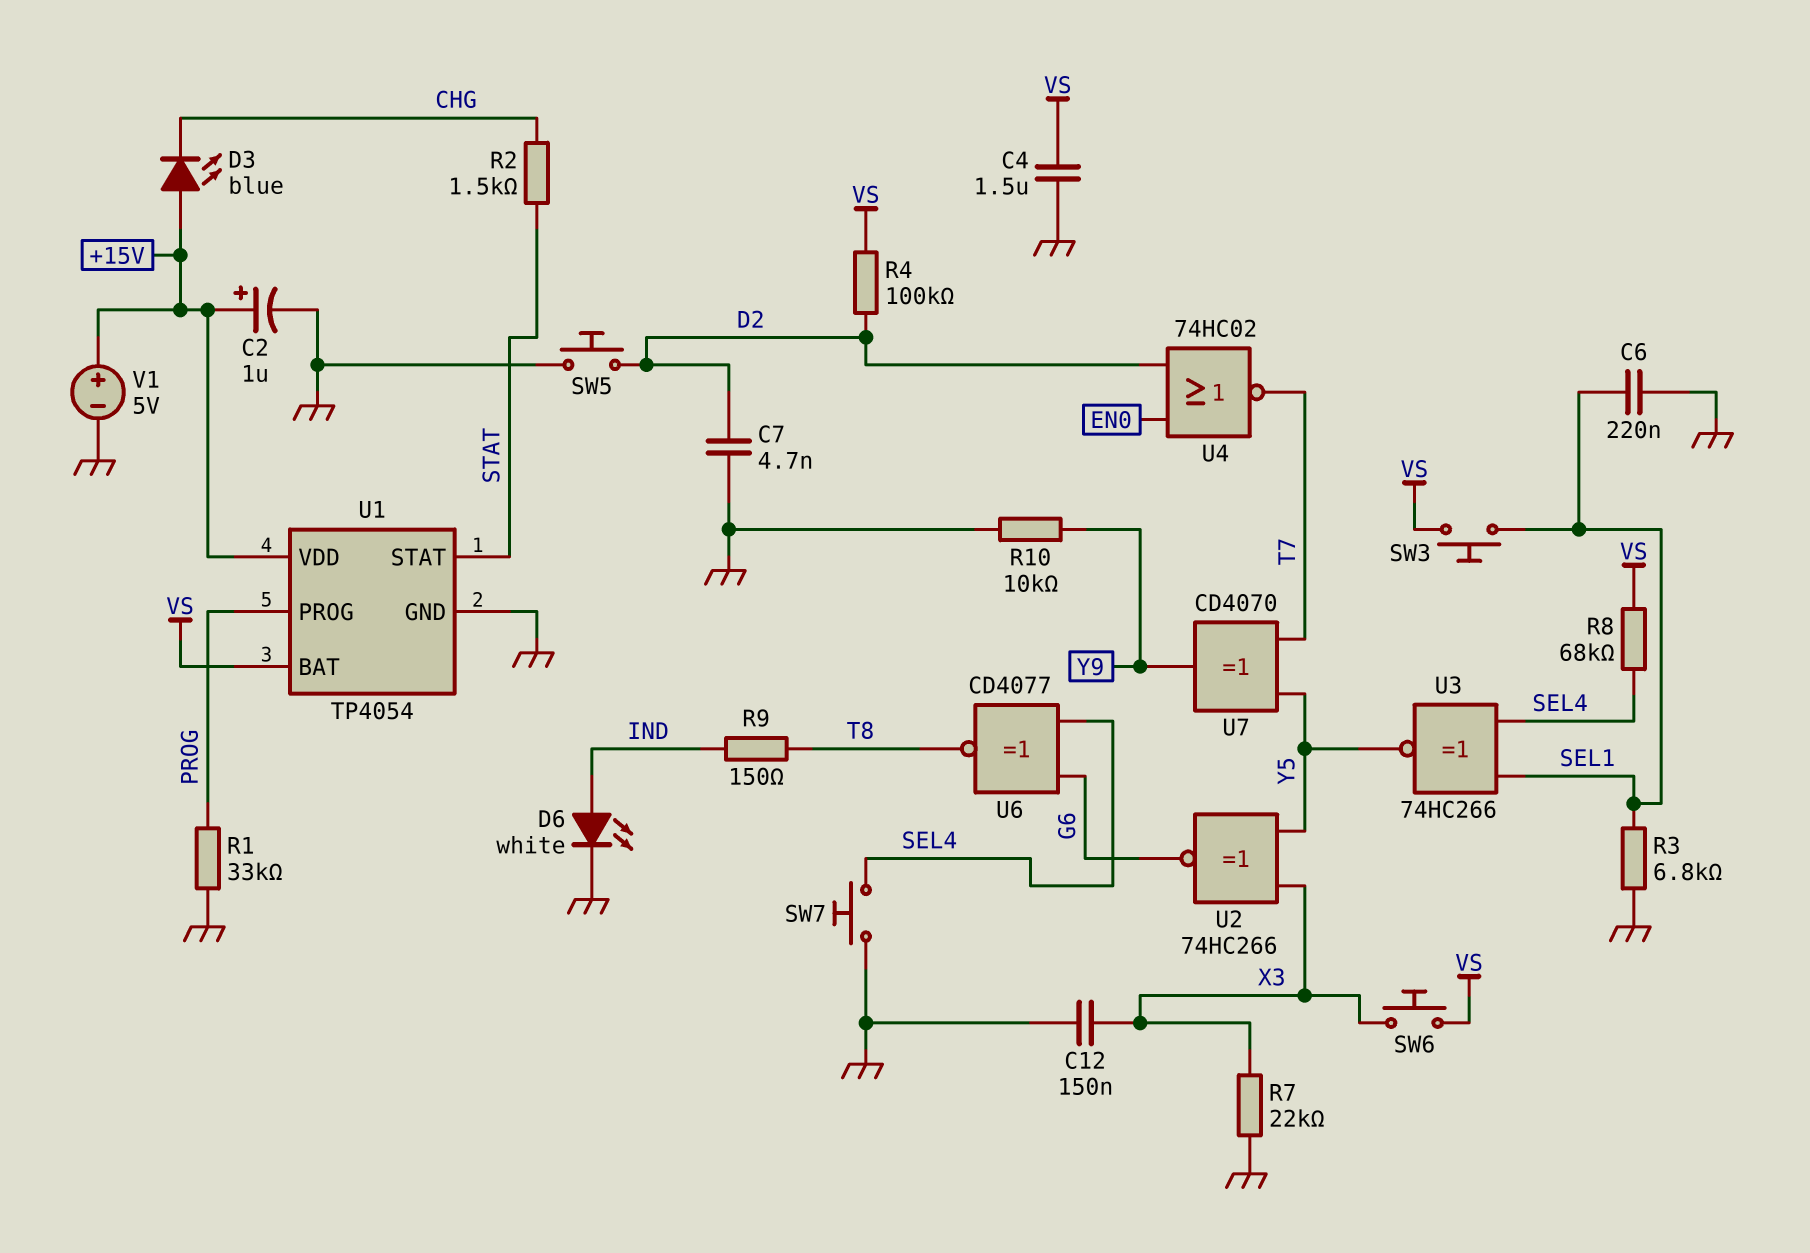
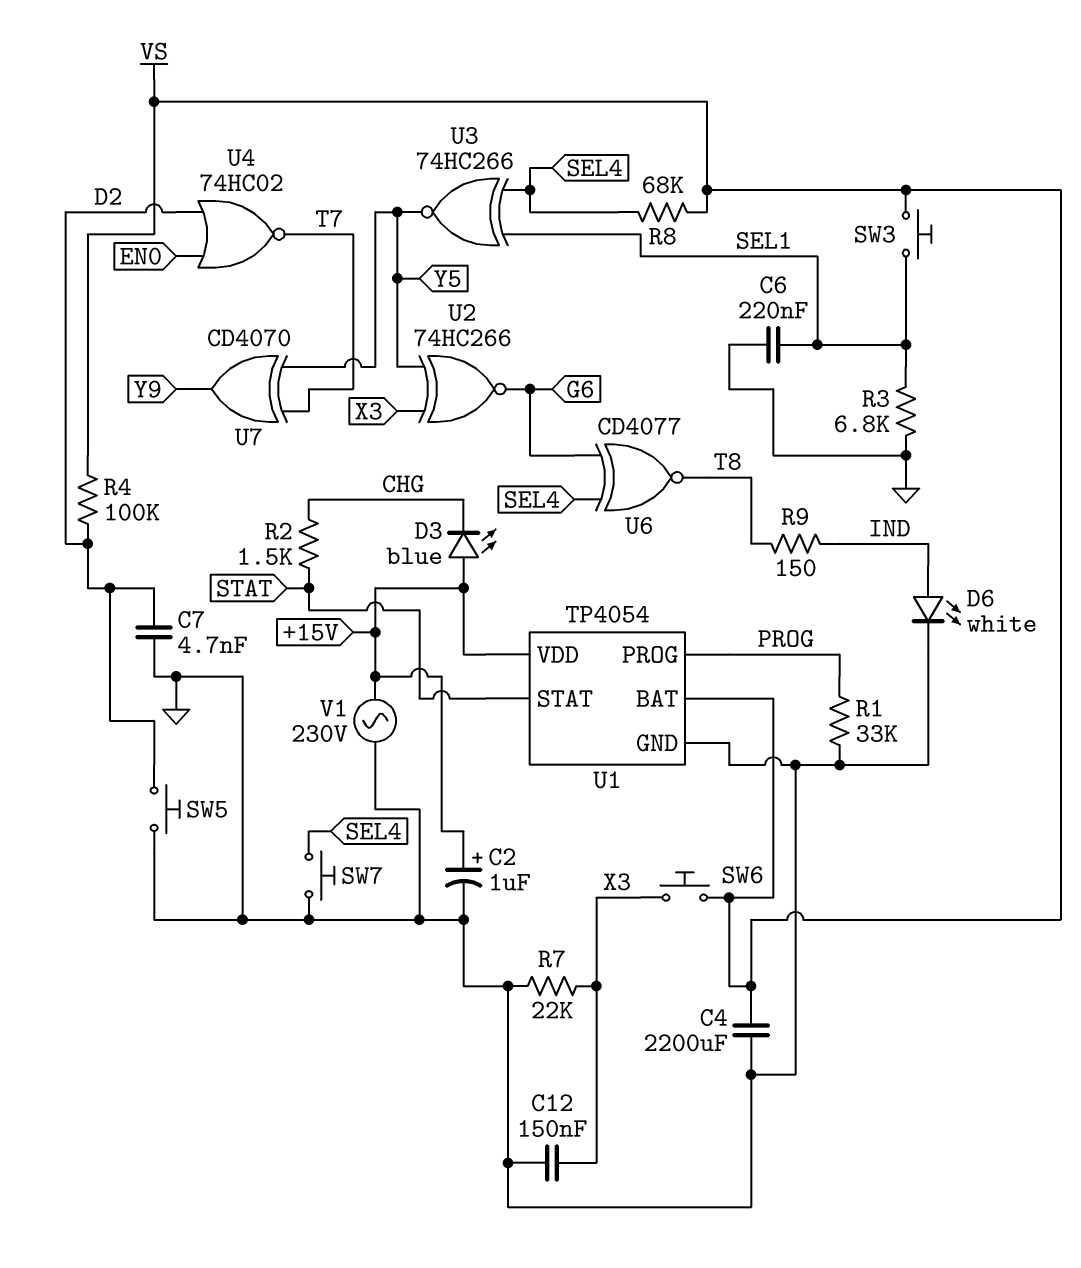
C4: 1.5uF (GND, VS) -> 2200uF (GND, VS)
R10: 10k (GND, Y9) -> none
V1: 5V (plus +15V, minus GND) -> AC 230V (+15V, GND)

